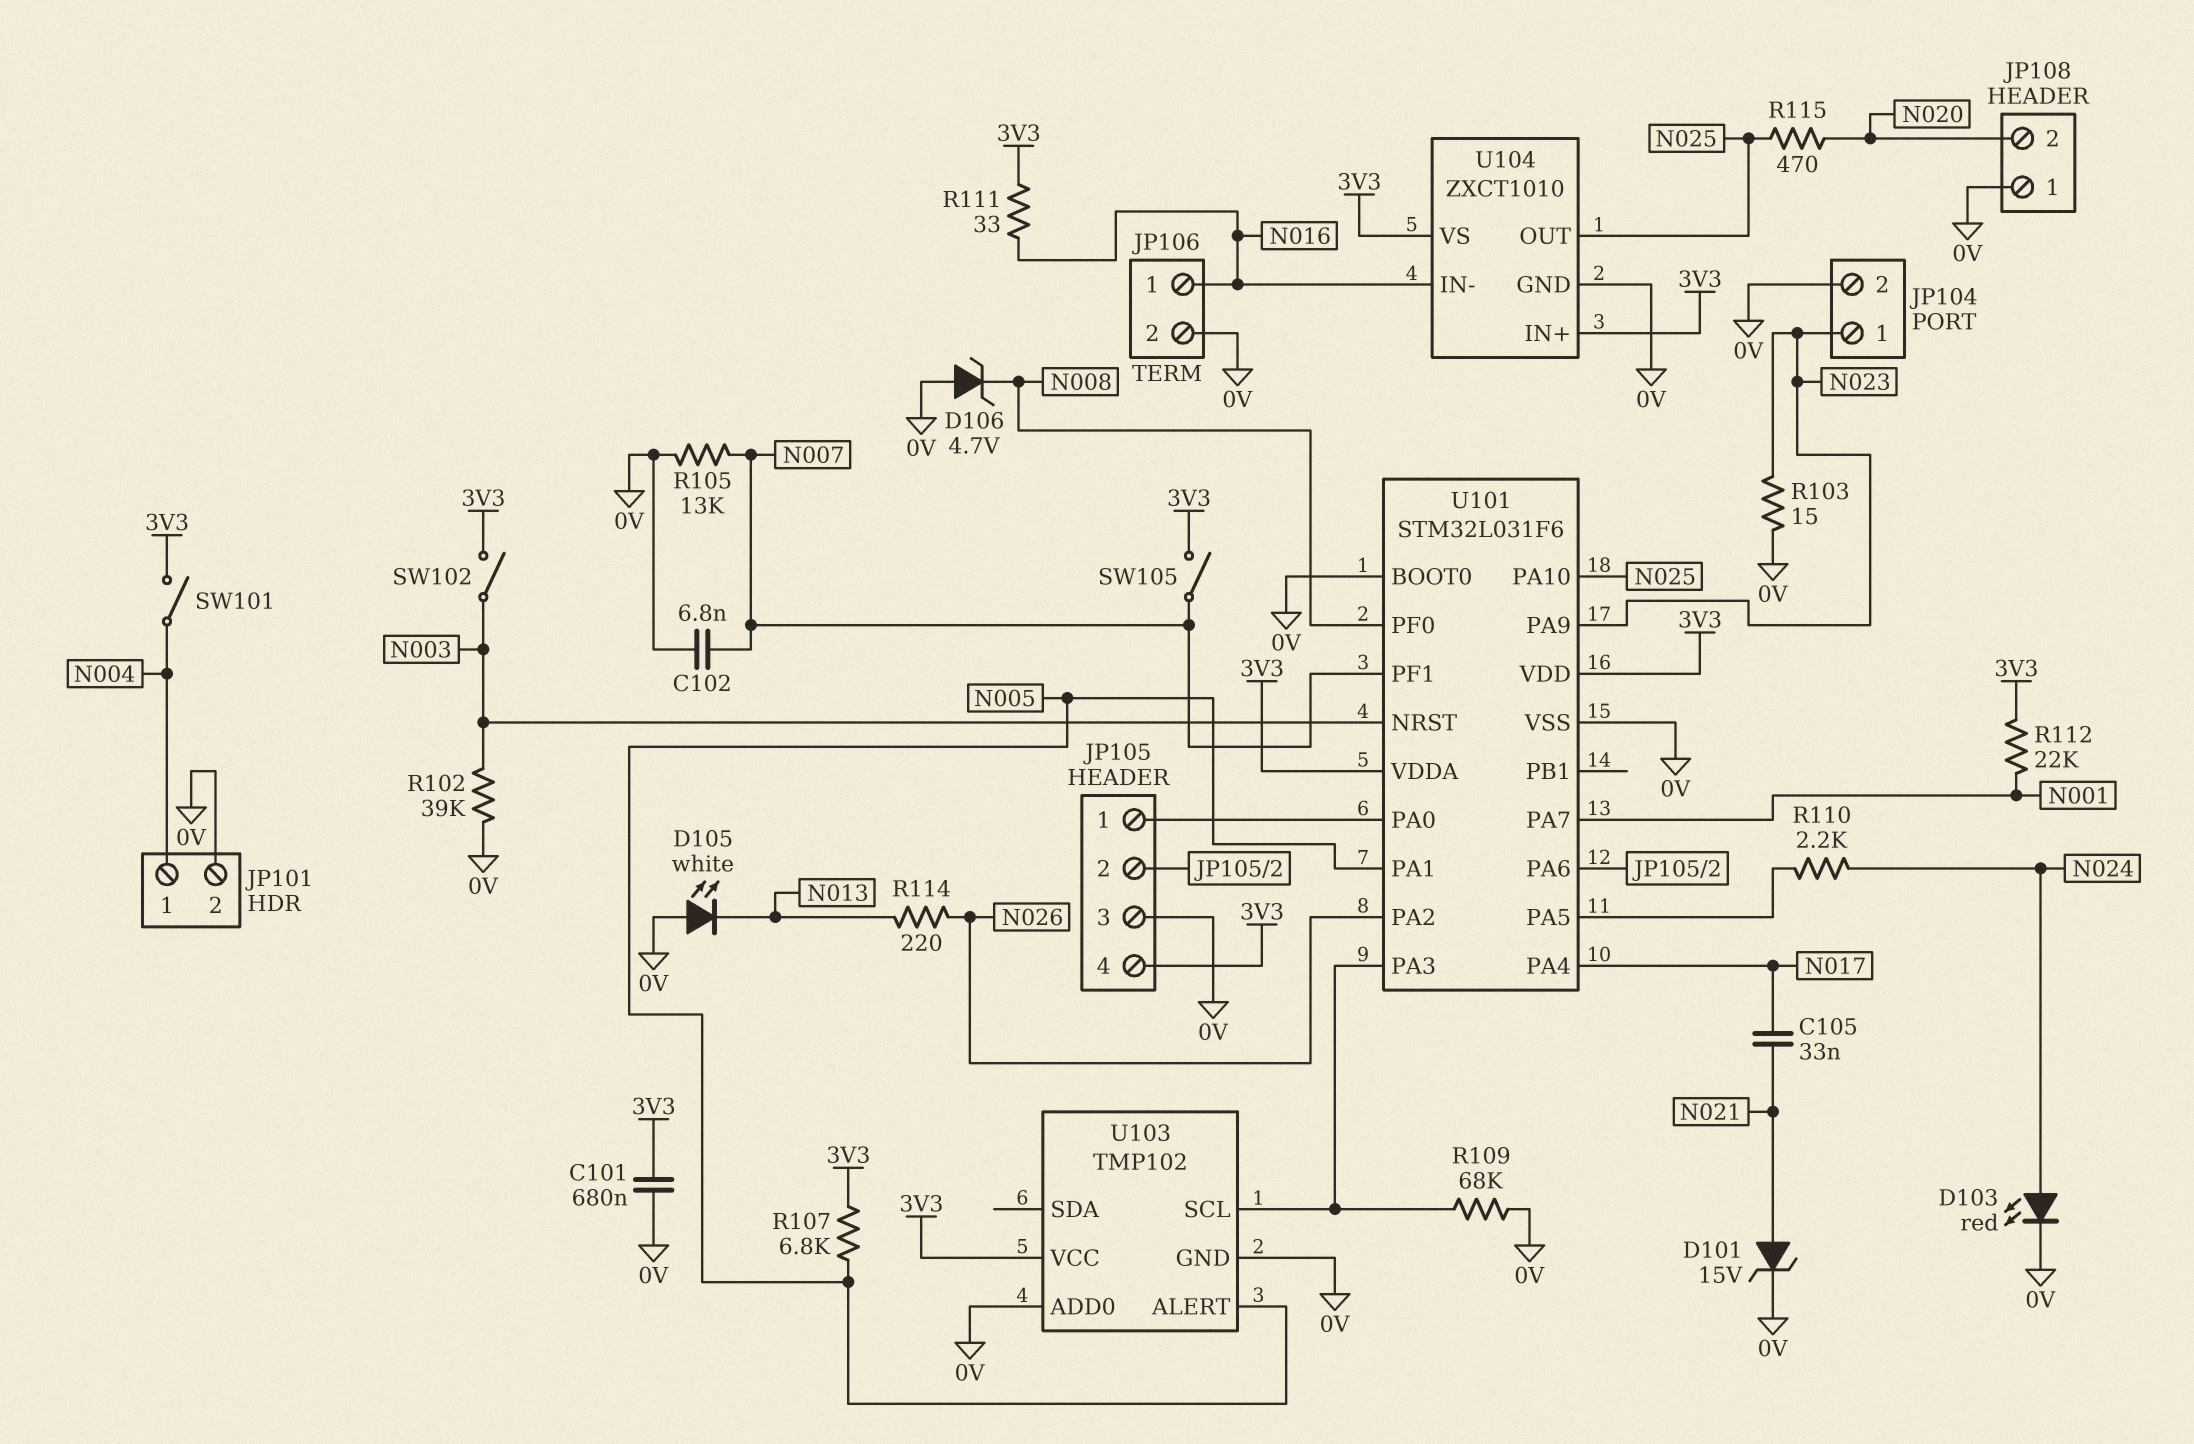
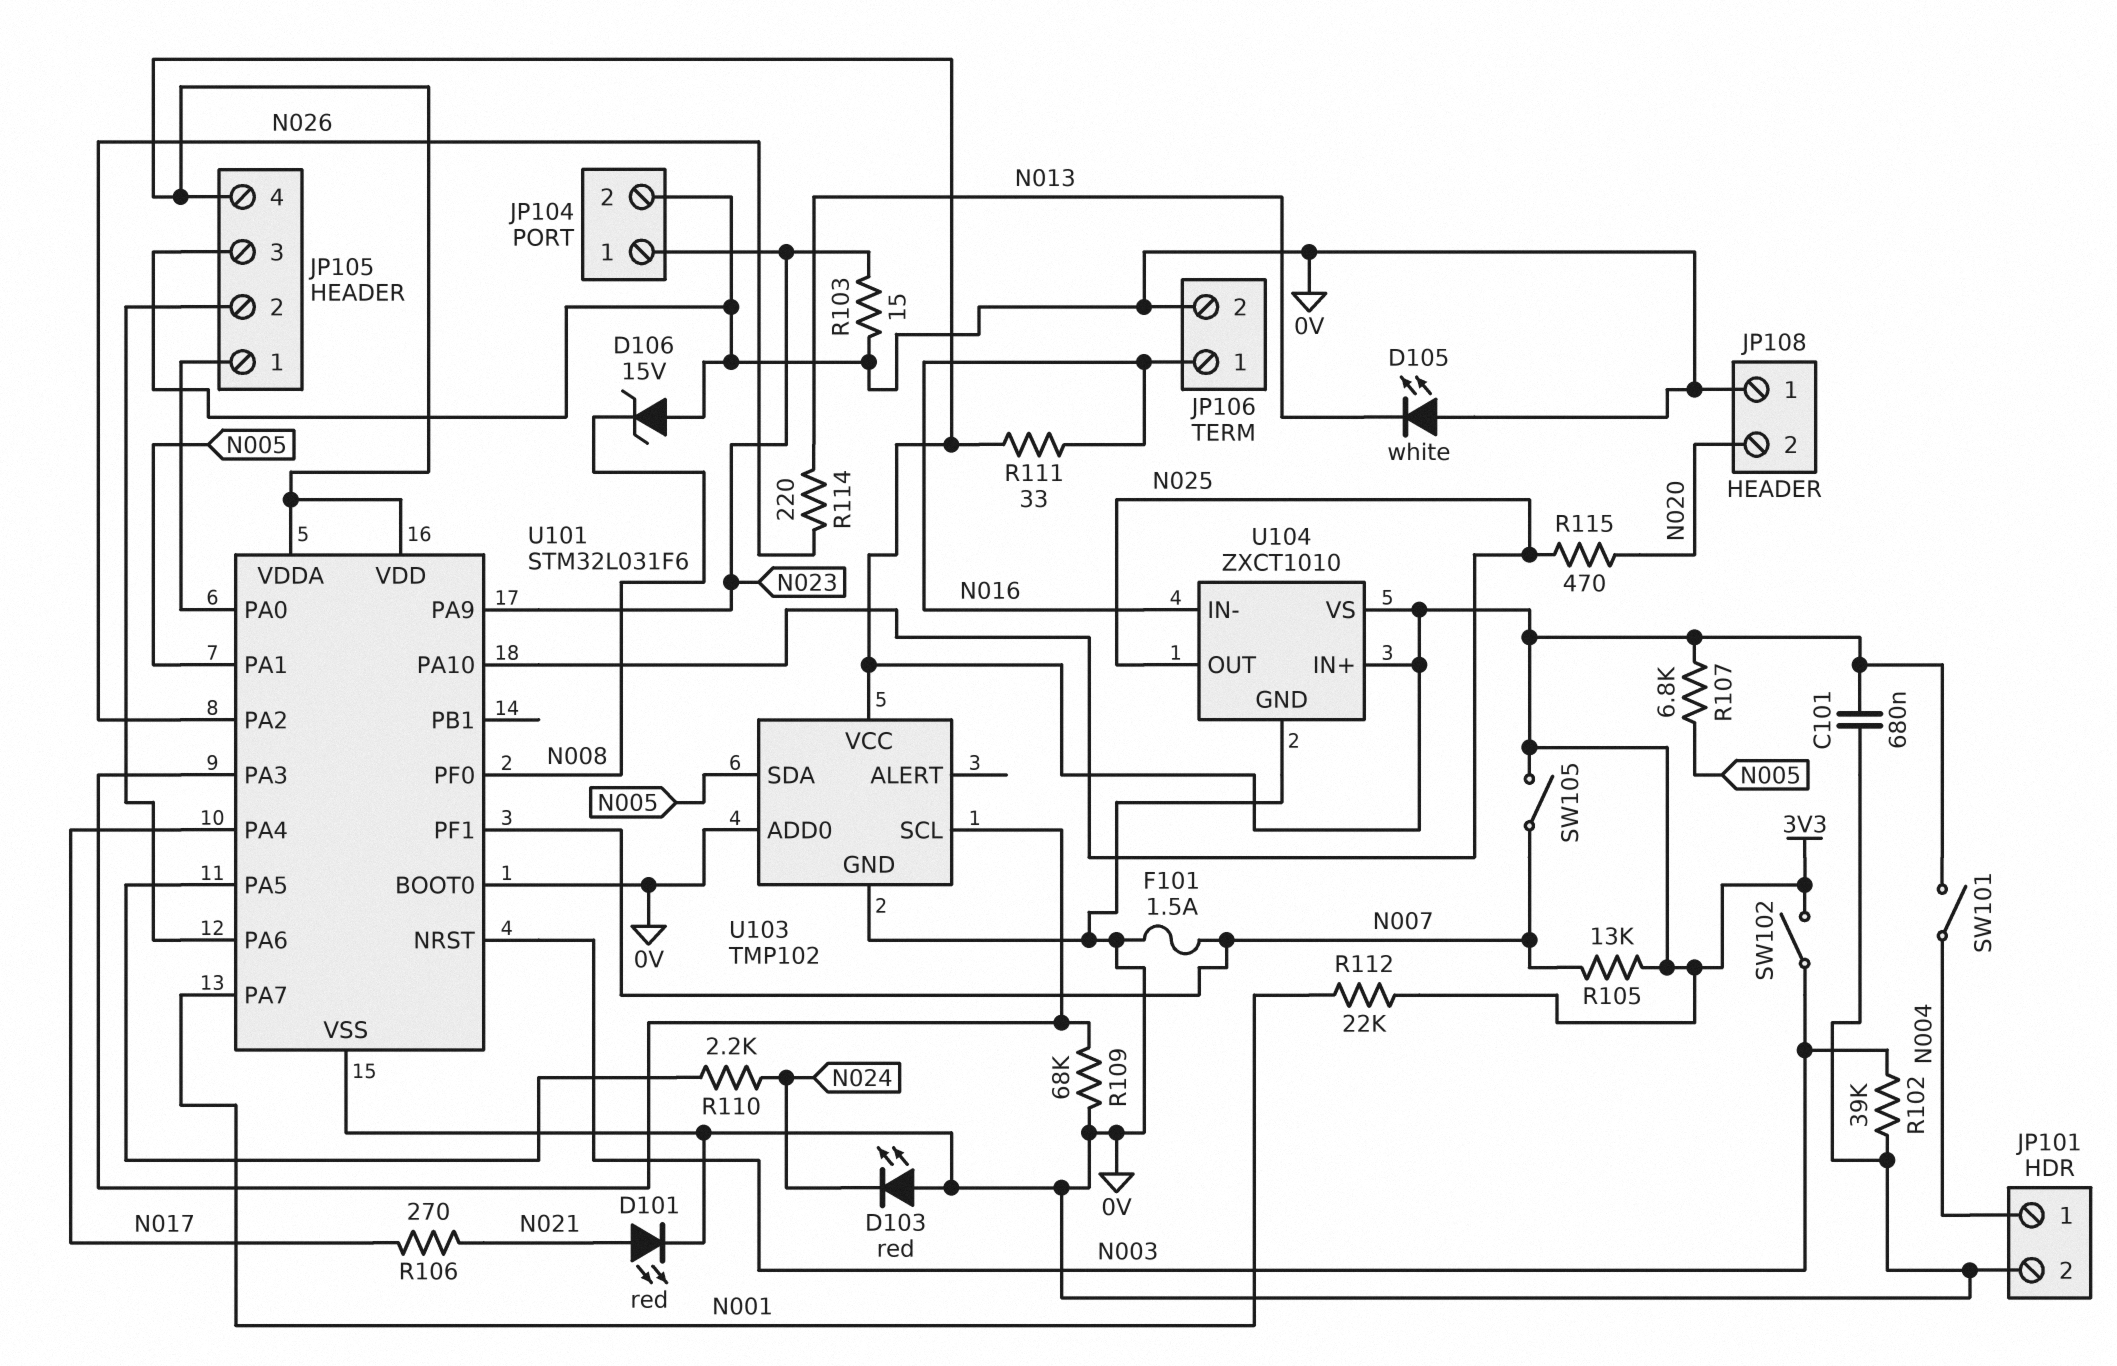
C102: 6.8nF (0V, N007) -> none
C105: 33nF (N017, N021) -> none
D101: zener 15V (A N021, K 0V) -> LED red (A N021, K 0V)
D103: LED red (A N024, K 0V) -> LED red (A 0V, K N024)
D106: zener 4.7V (A 0V, K N008) -> zener 15V (A 0V, K N008)
F101: none -> 1.5A (0V, N007)
R105: 13k (0V, N007) -> 13k (3V3, N007)
R106: none -> 270 (N017, N021)
U103 pin ALERT: N005 -> none
U103 pin SDA: none -> N005

